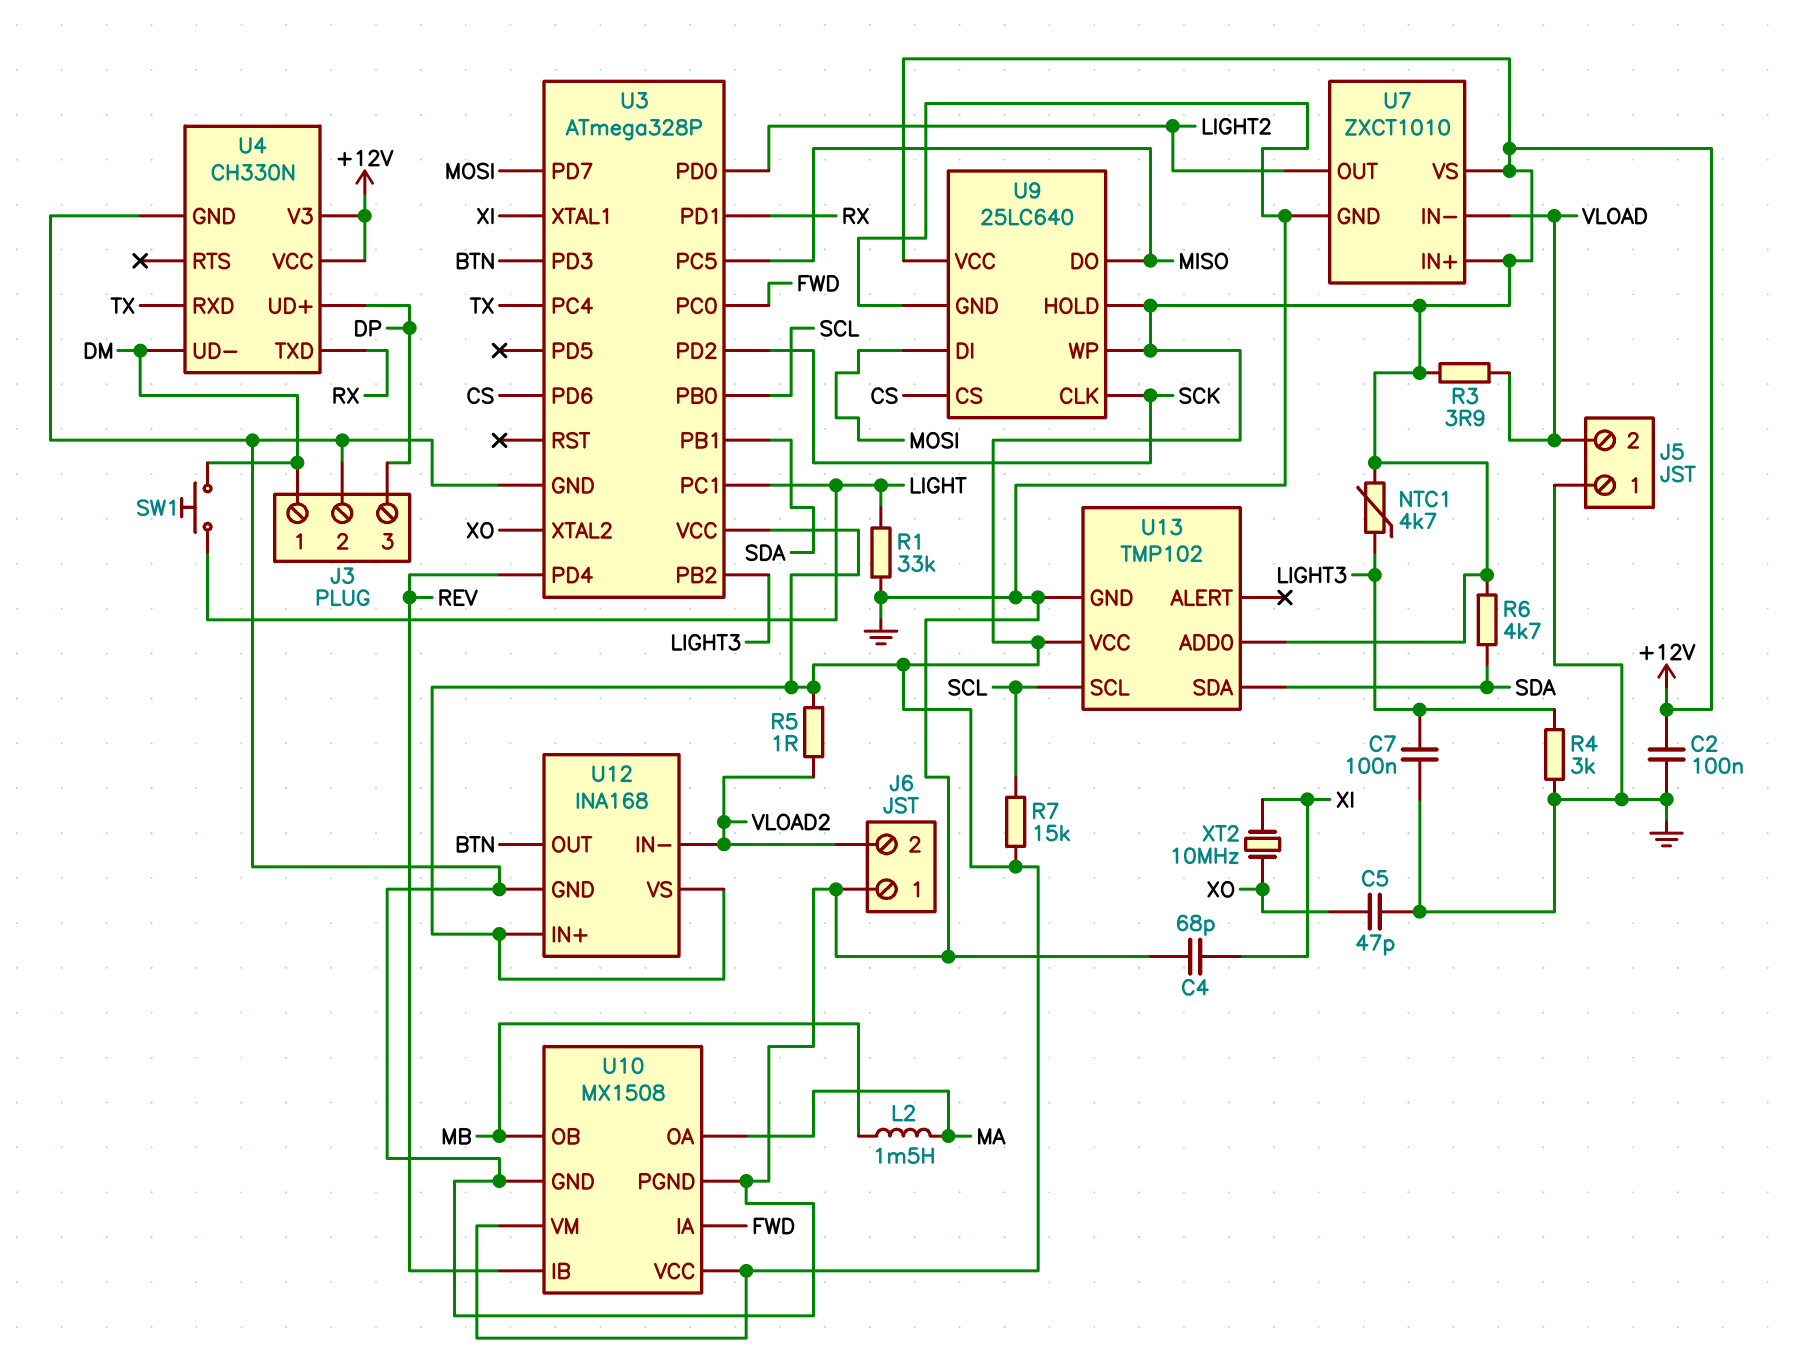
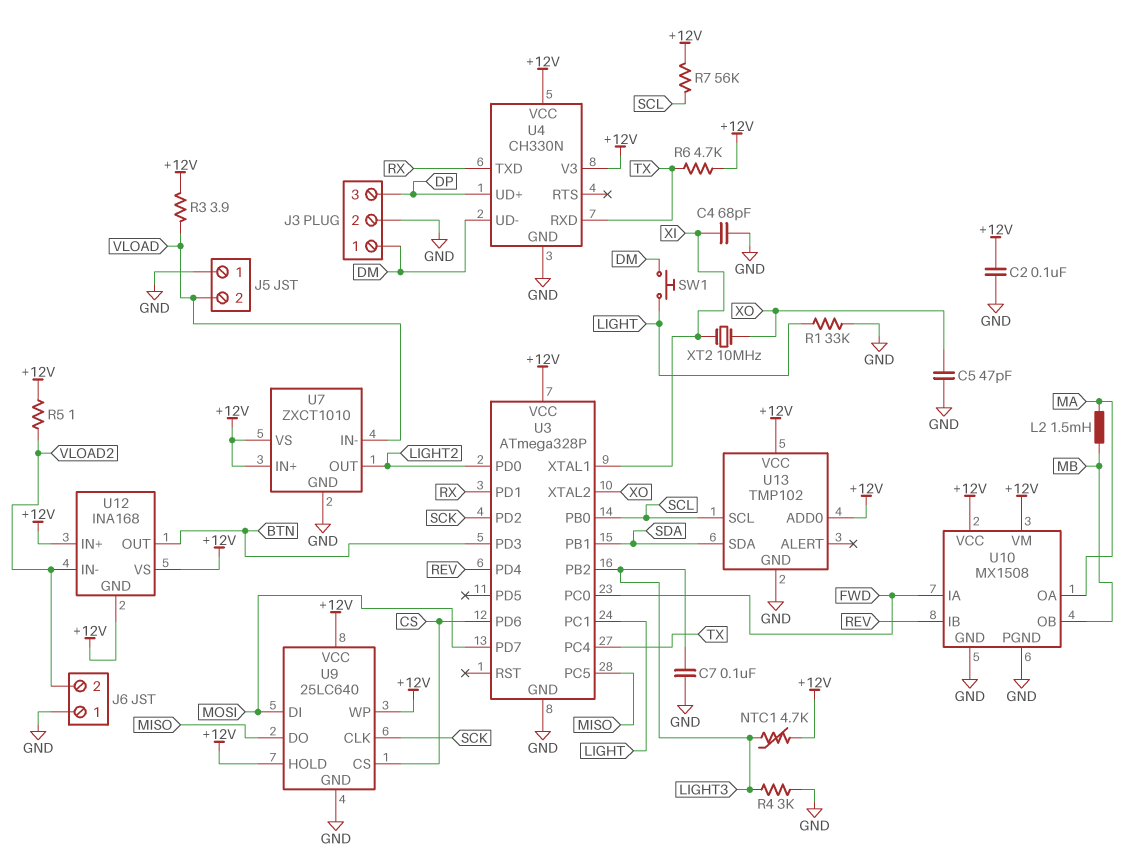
R6: 4.7k (+12V, SDA) -> 4.7k (+12V, TX)
R7: 15k (+12V, SCL) -> 56k (+12V, SCL)
U12 pin GND: GND -> +12V

